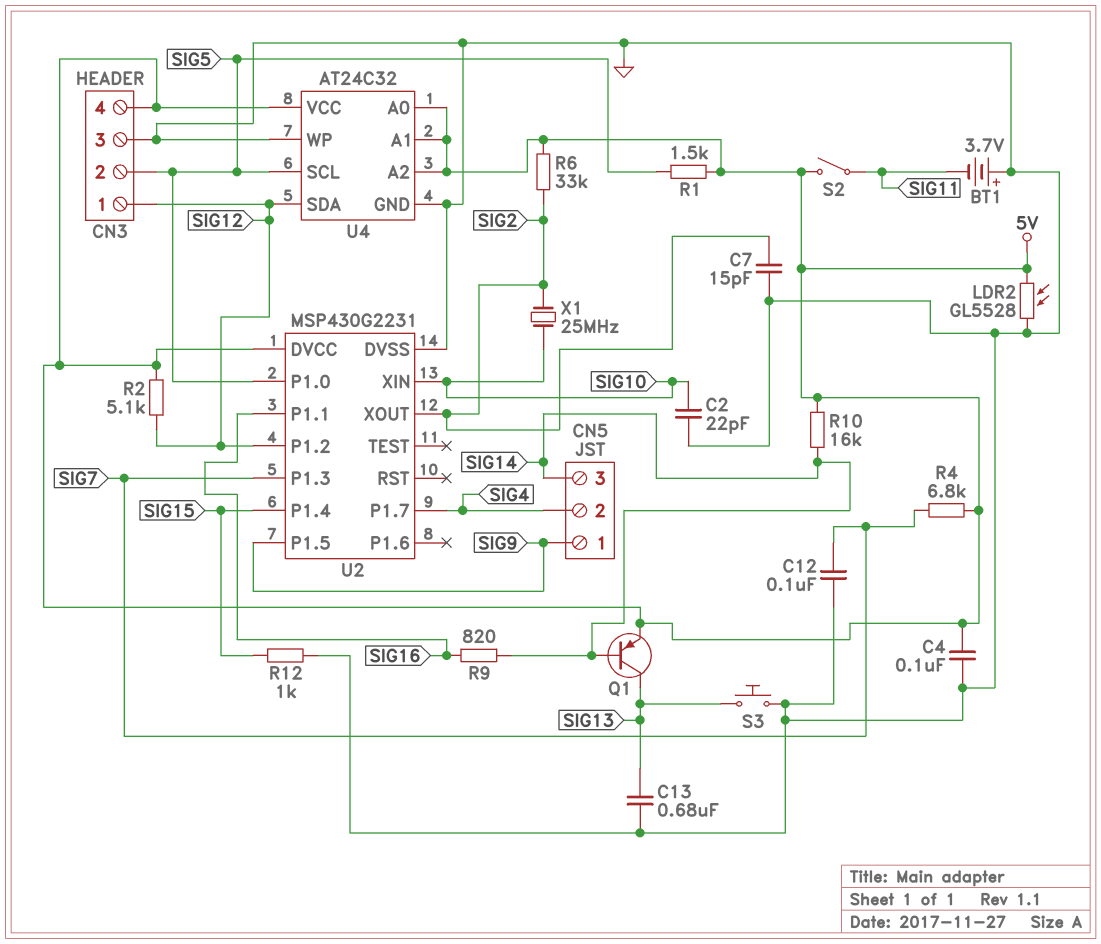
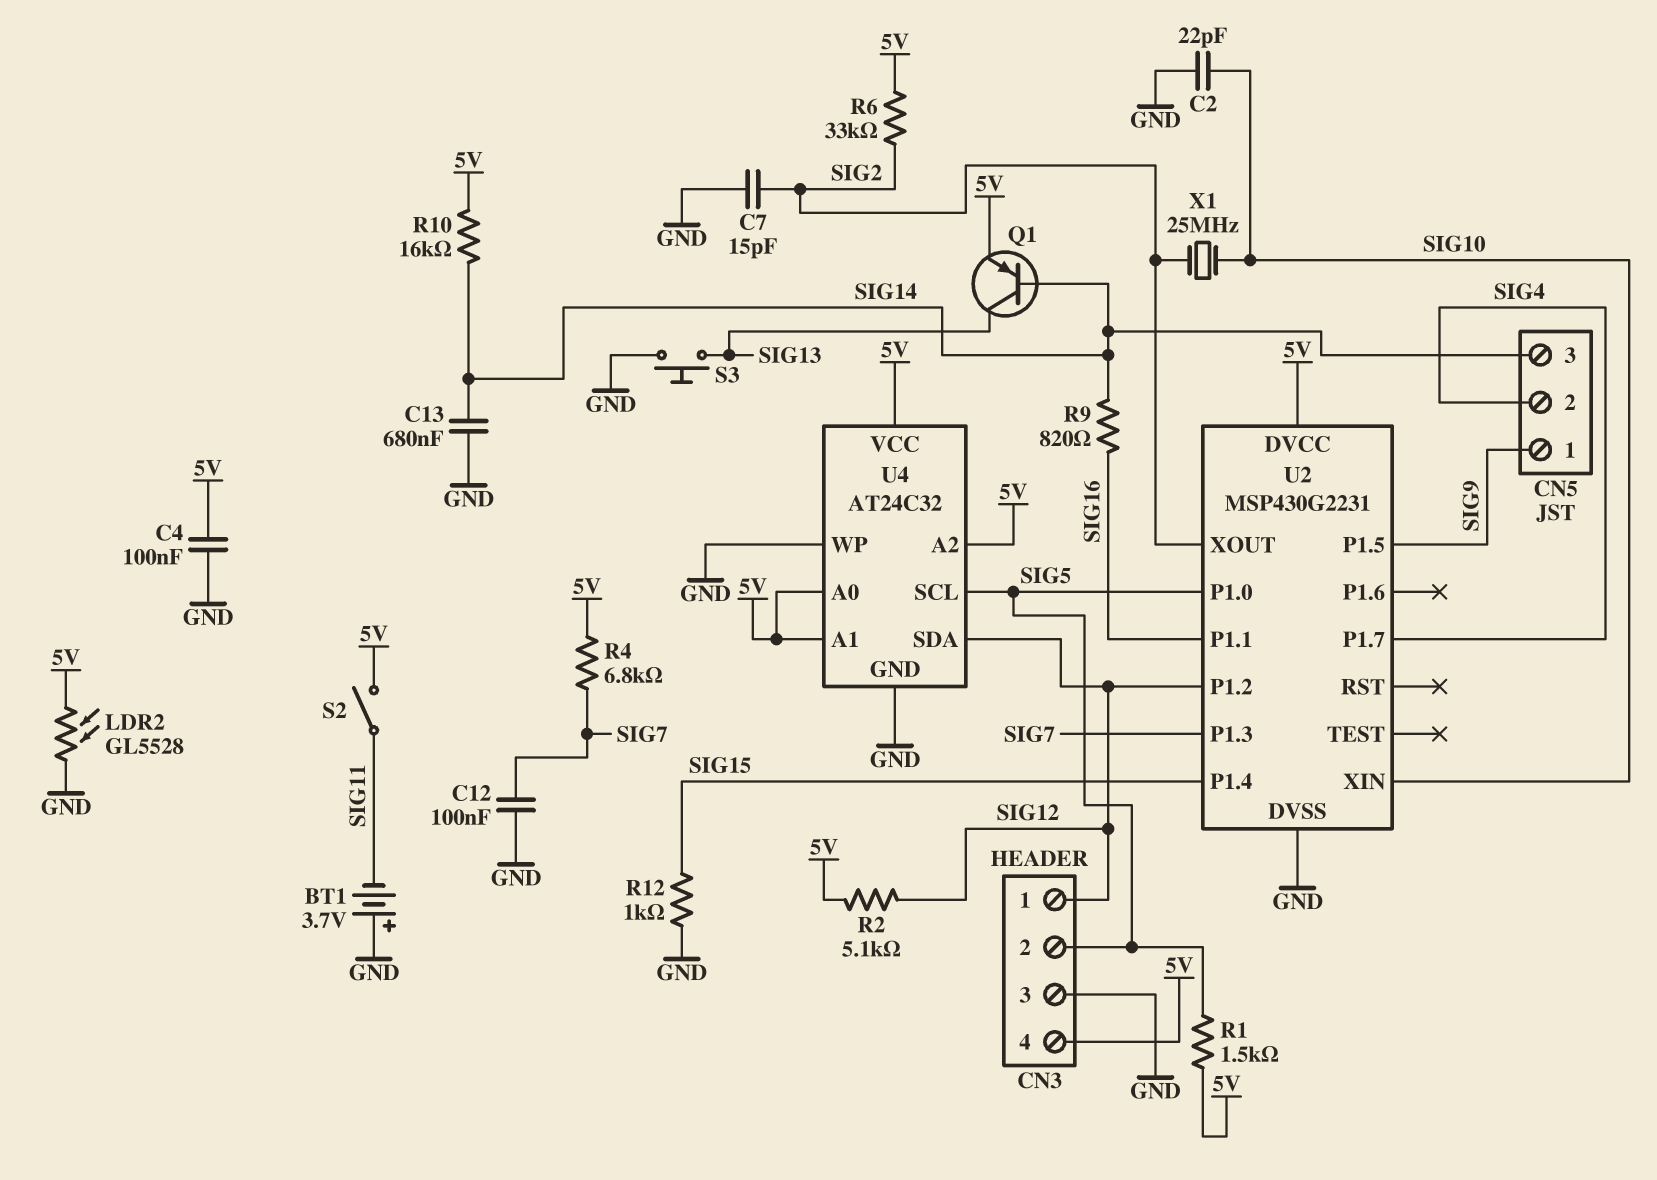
C13: 680nF (GND, SIG13) -> 680nF (GND, SIG14)

